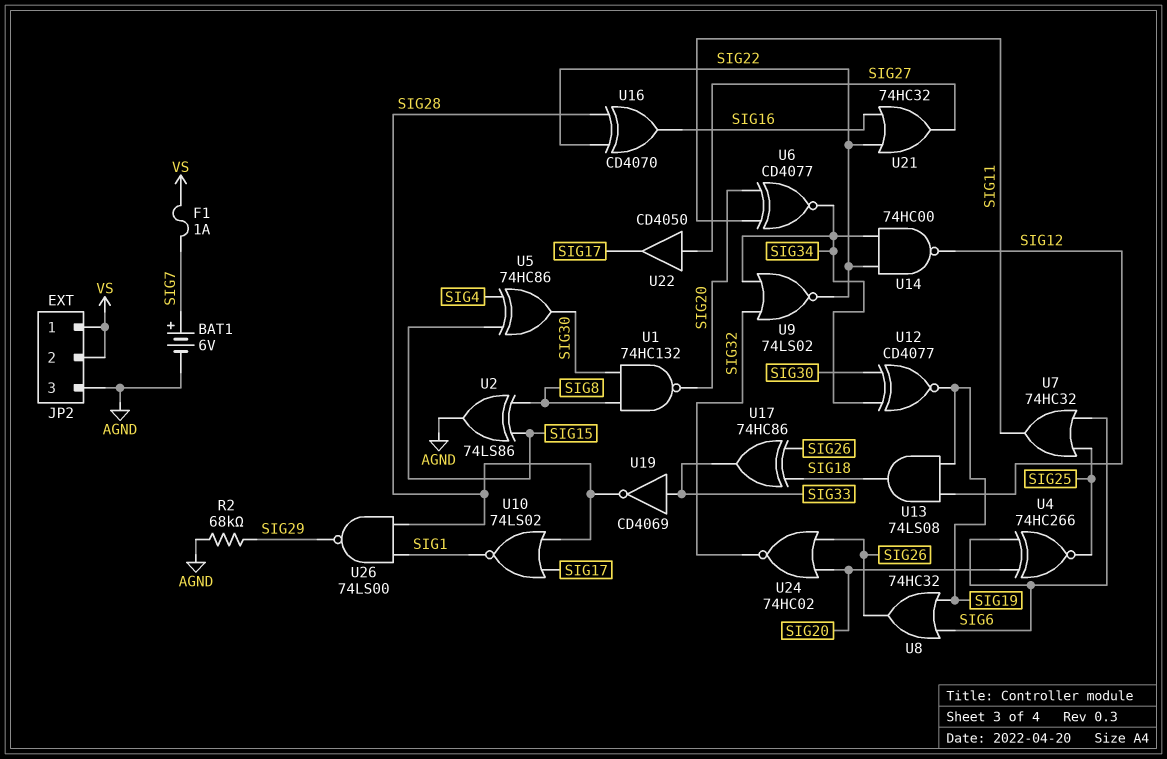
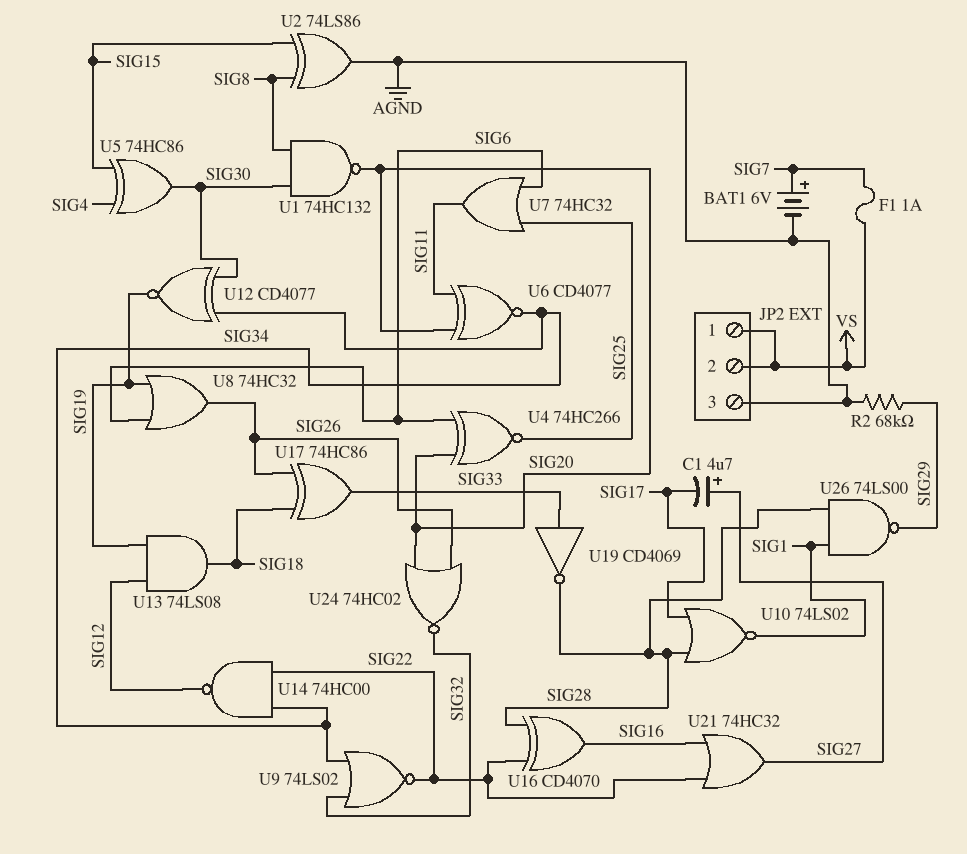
C1: none -> 4.7uF (plus SIG27, minus SIG17)
U22: buffer CD4050 (in SIG27, out SIG17) -> none

